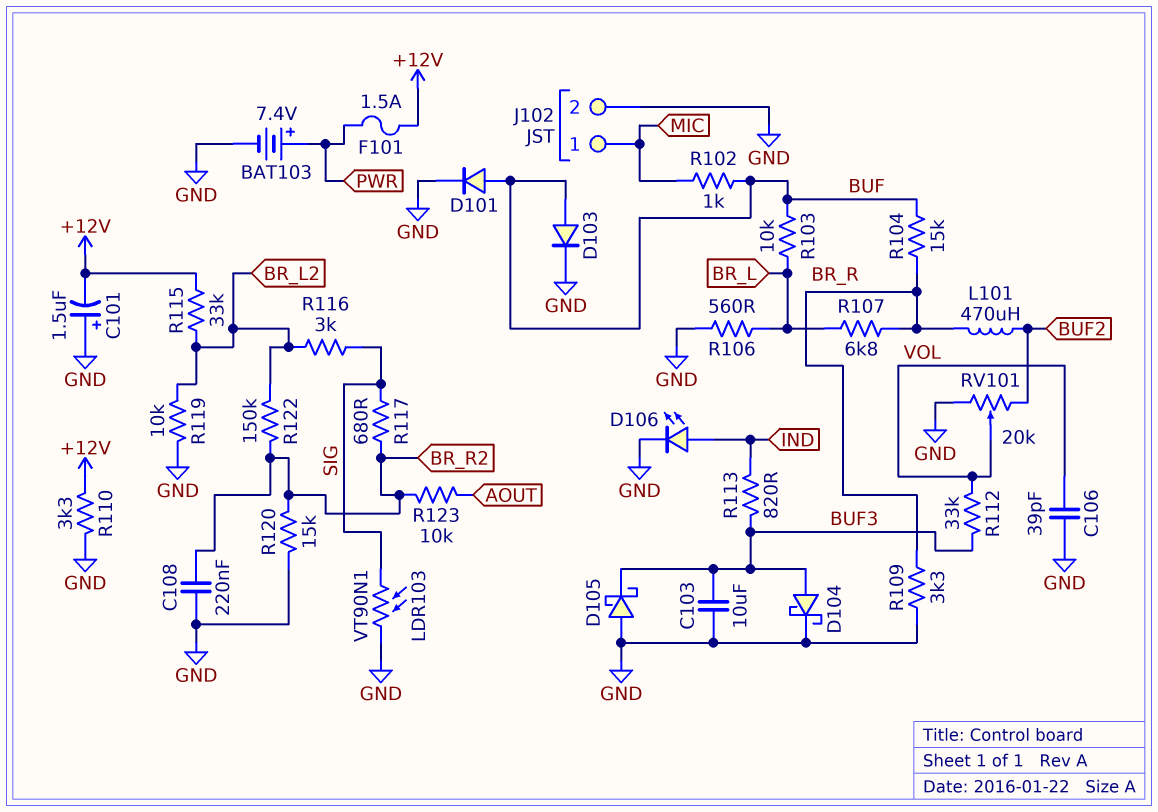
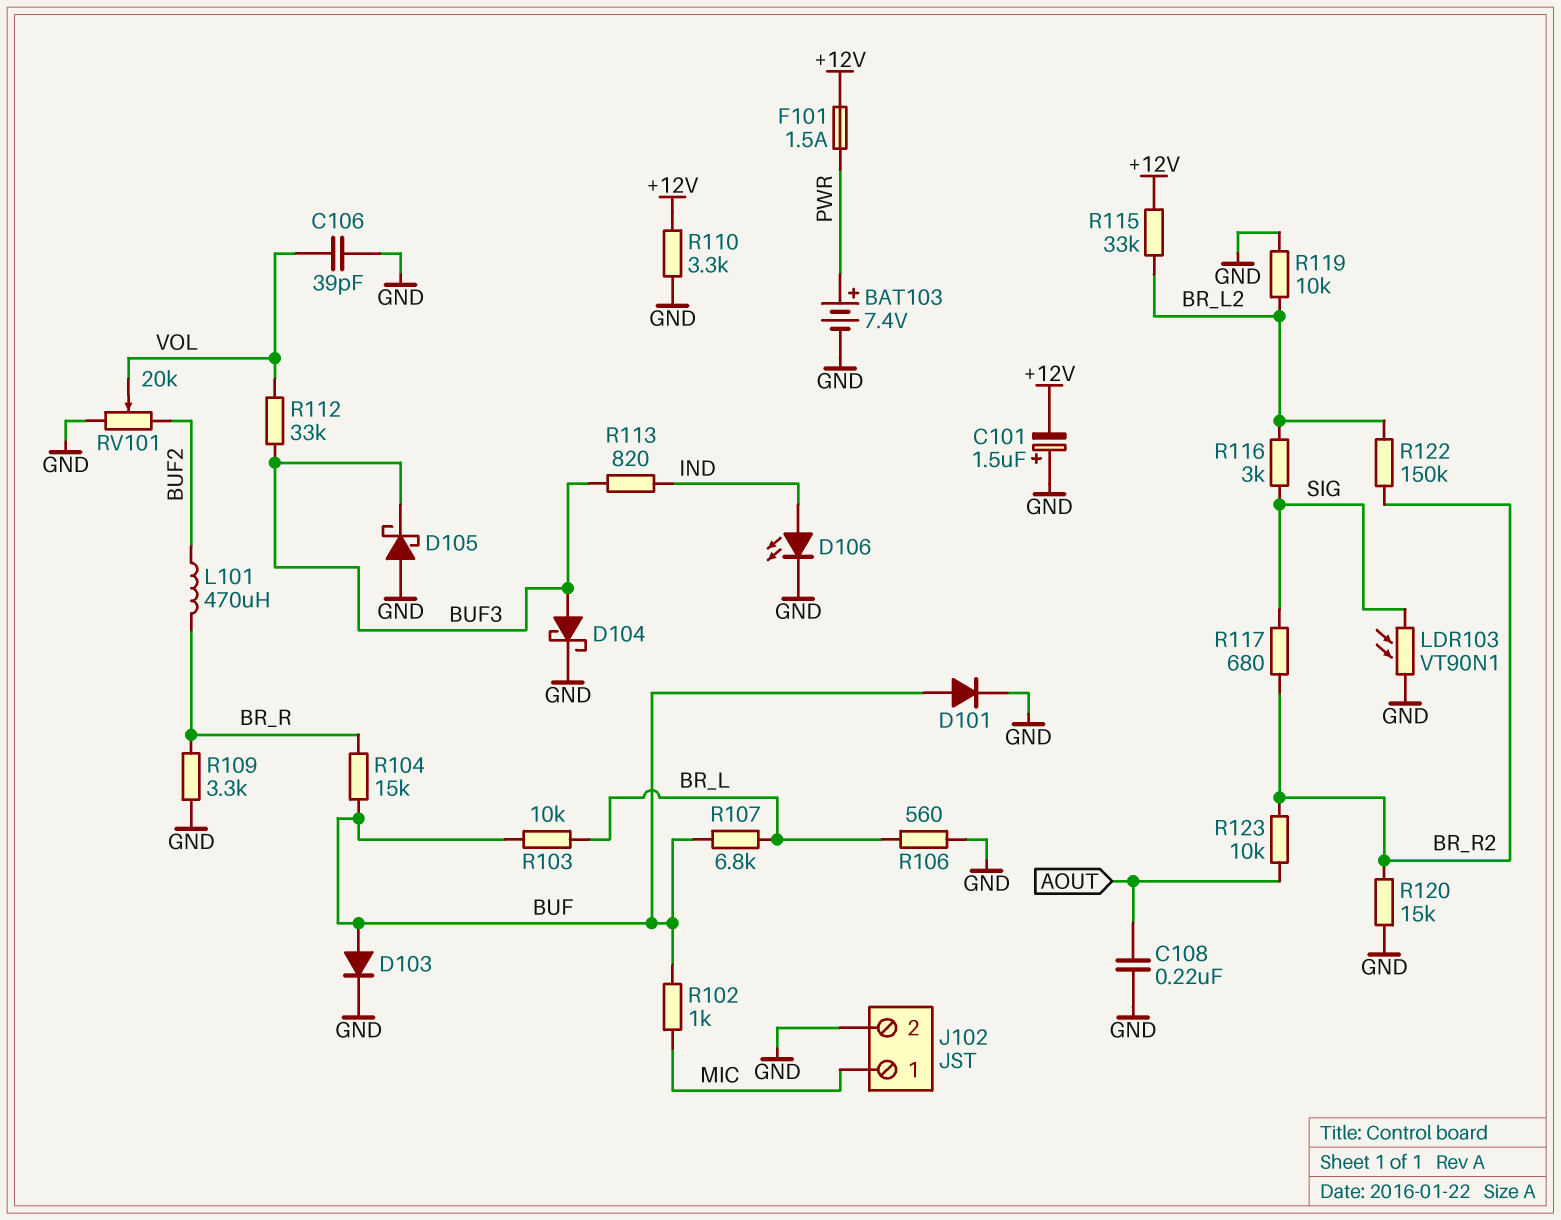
C103: 10uF (BUF3, GND) -> none
C108: 220nF (BR_R2, GND) -> 220nF (AOUT, GND)
R107: 6.8k (BR_L, BR_R) -> 6.8k (BR_L, BUF)

